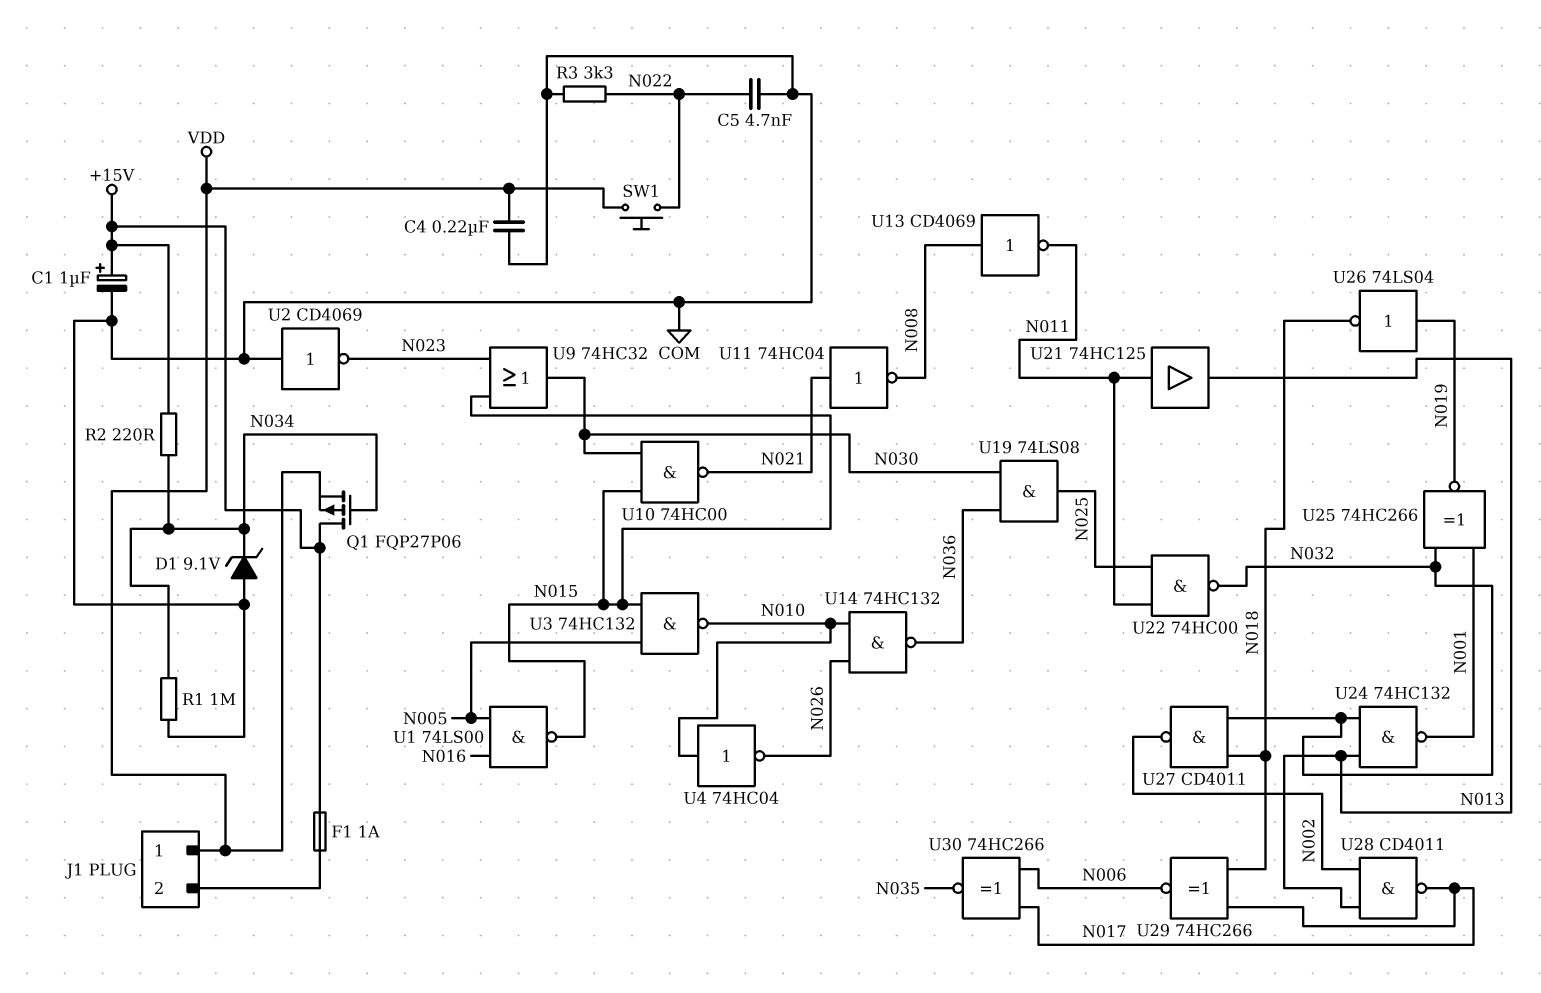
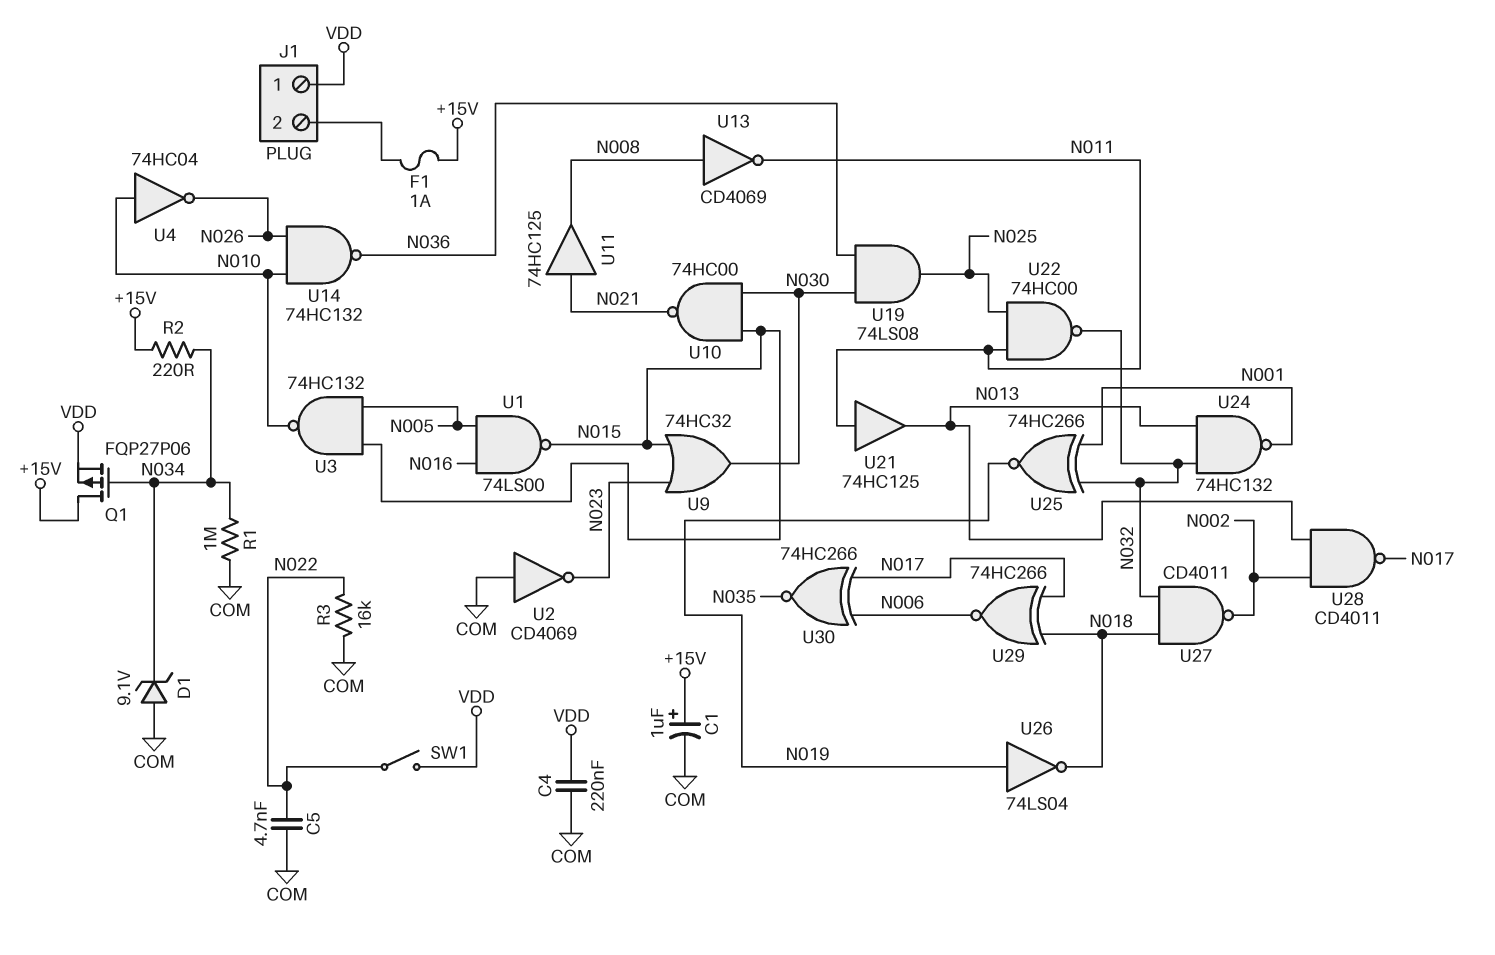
R3: 3.3k (COM, N022) -> 16k (COM, N022)
SW1: button (N022, VDD) -> switch (N022, VDD)
U11: NOT 74HC04 (in N021, out N008) -> buffer 74HC125 (in N021, out N008)

